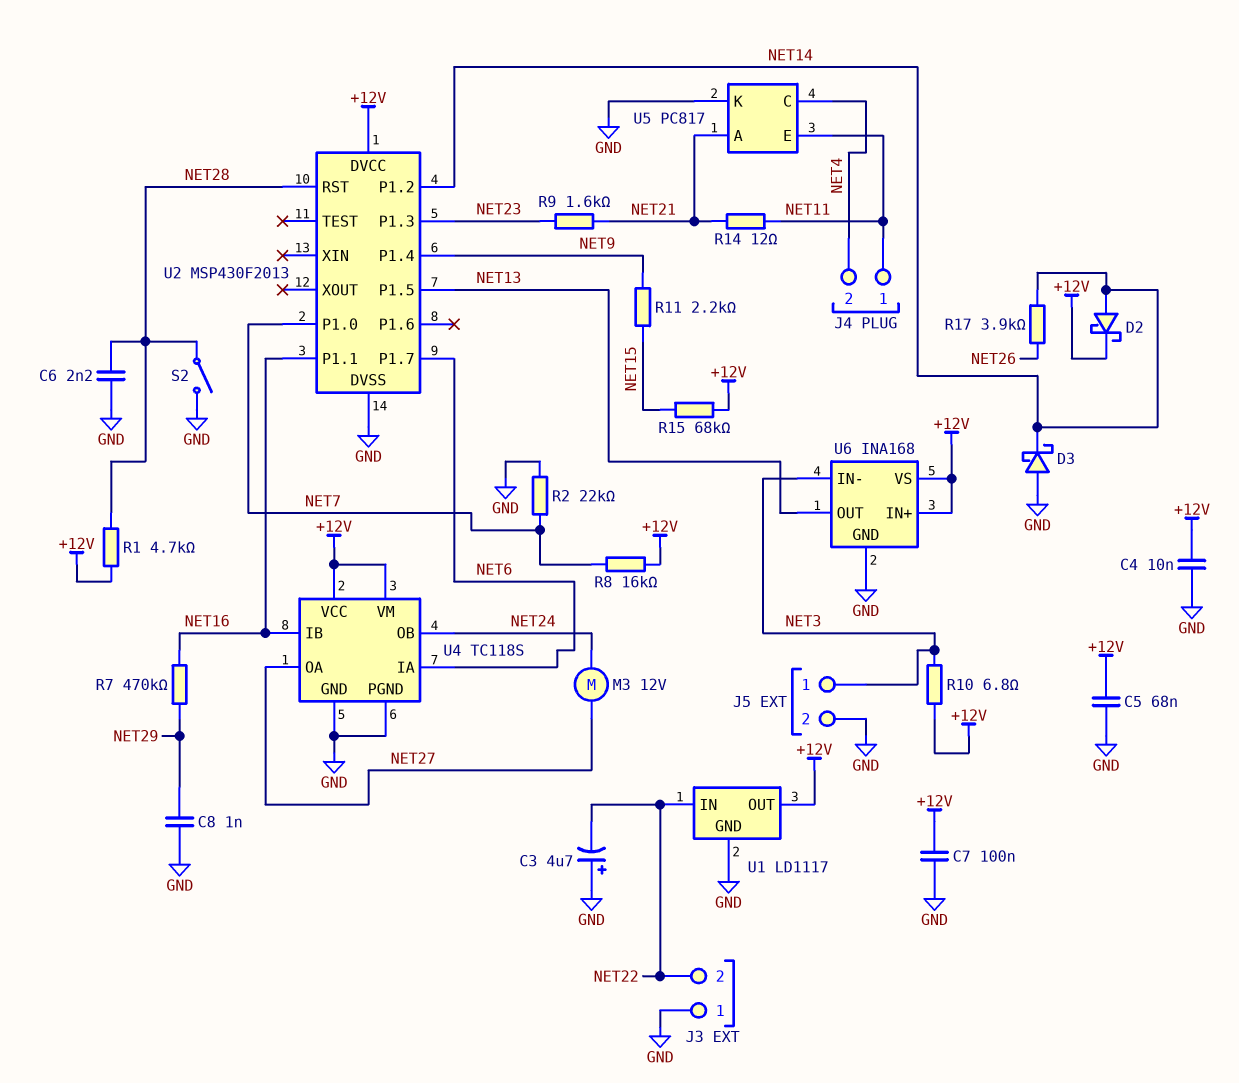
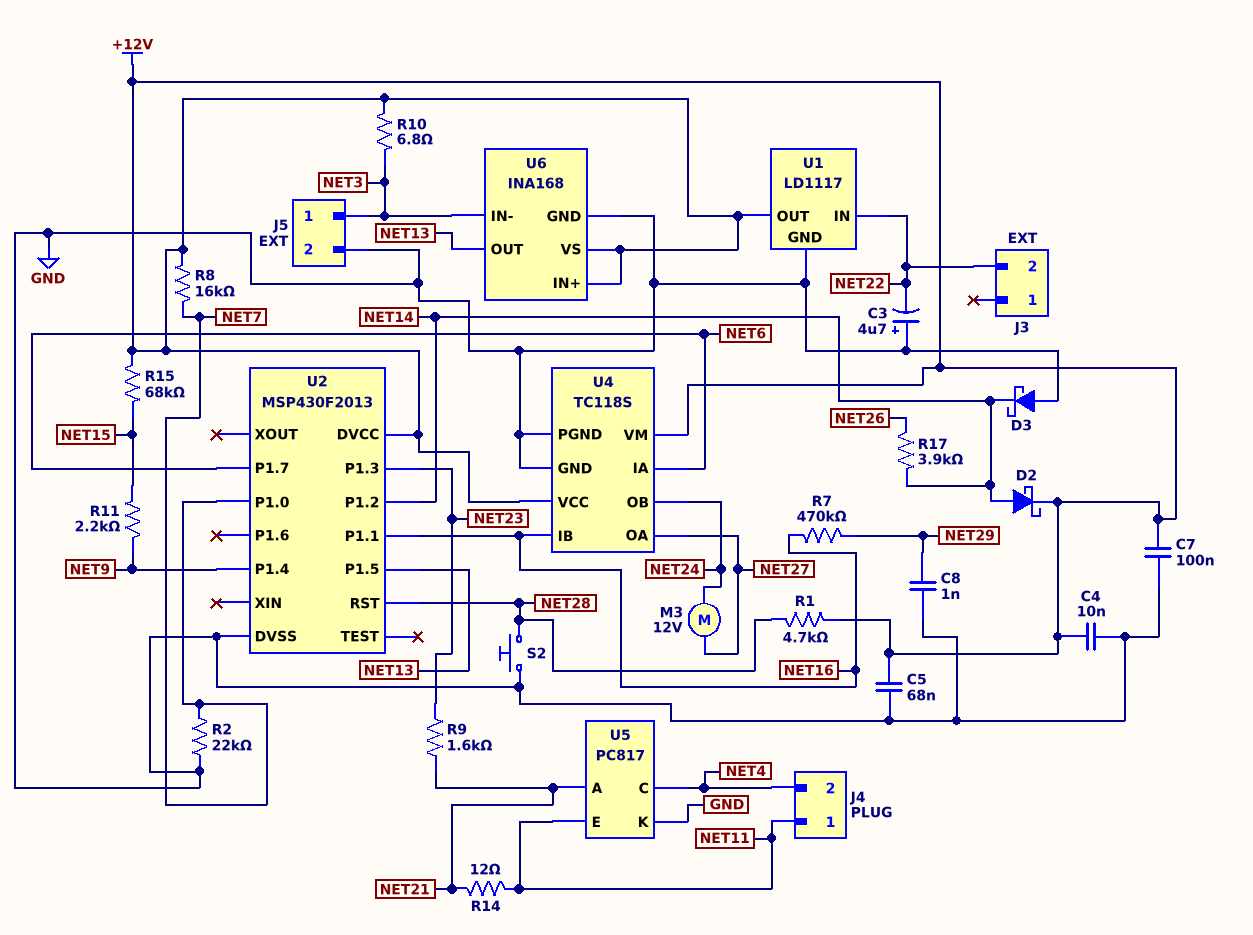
C6: 2.2nF (GND, NET28) -> none
J3 pin 1: GND -> none
S2: switch (GND, NET28) -> button (GND, NET28)

